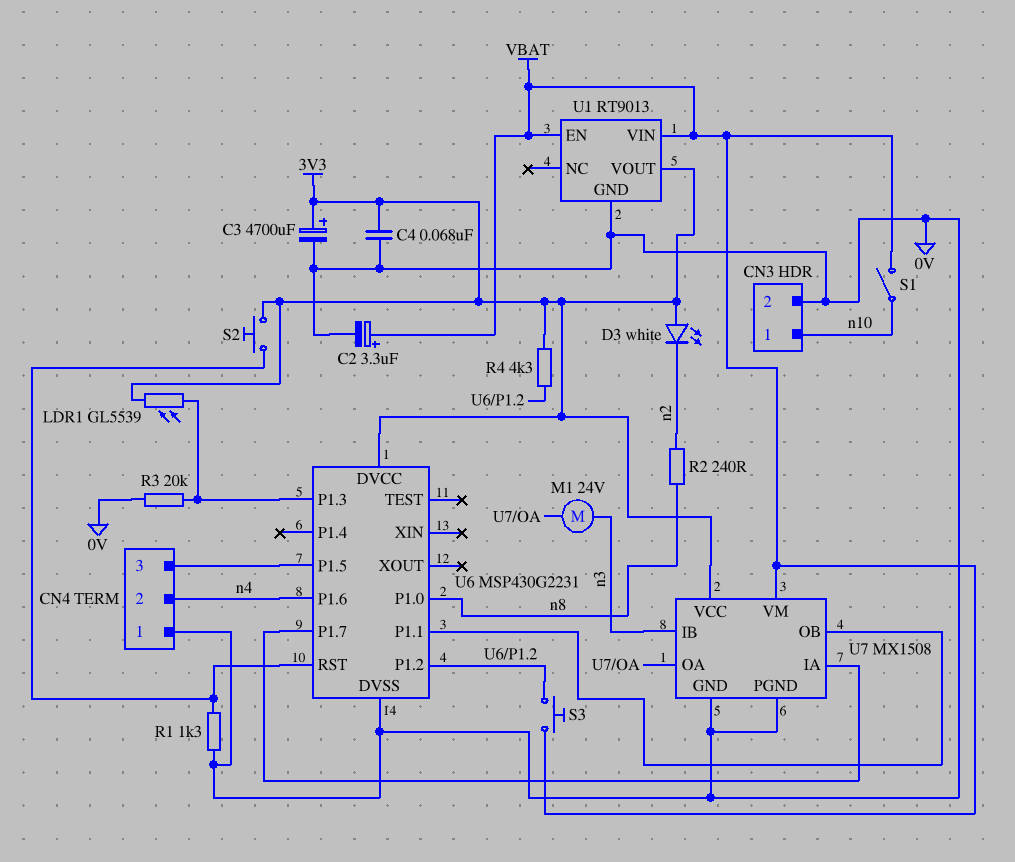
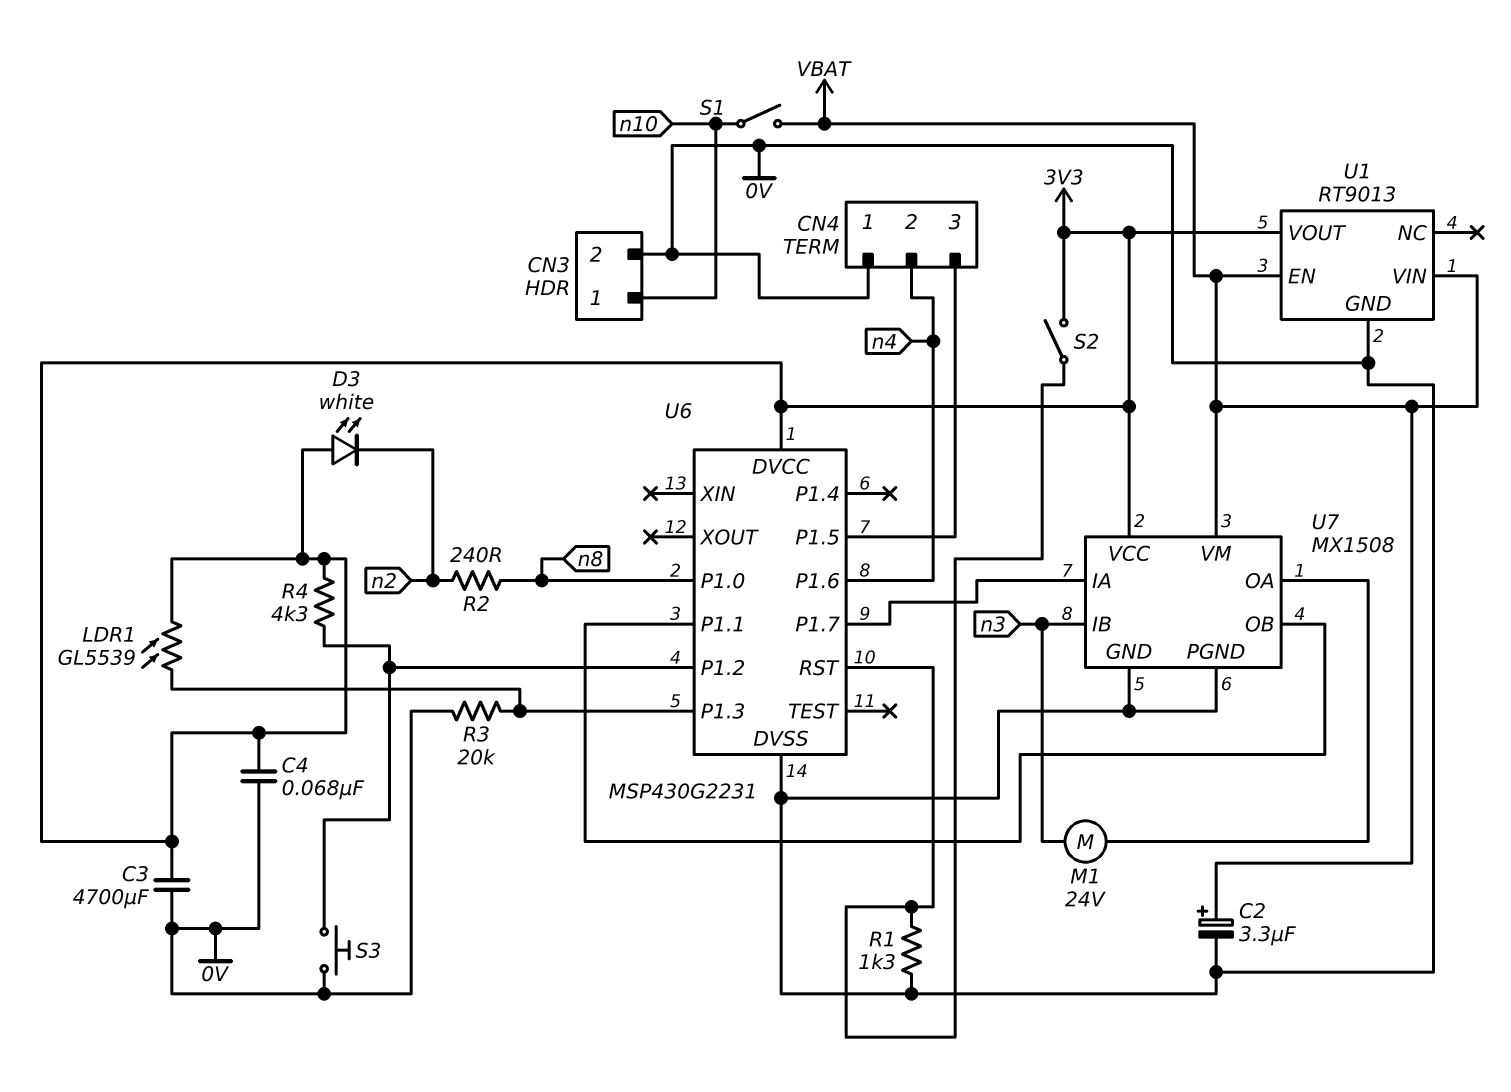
C3: 4700uF (plus 3V3, minus 0V) -> 4700uF (0V, 3V3)
S2: button (3V3, U6/RST) -> switch (3V3, U6/RST)
S3: button (U6/P1.2, VBAT) -> button (0V, U6/P1.2)

